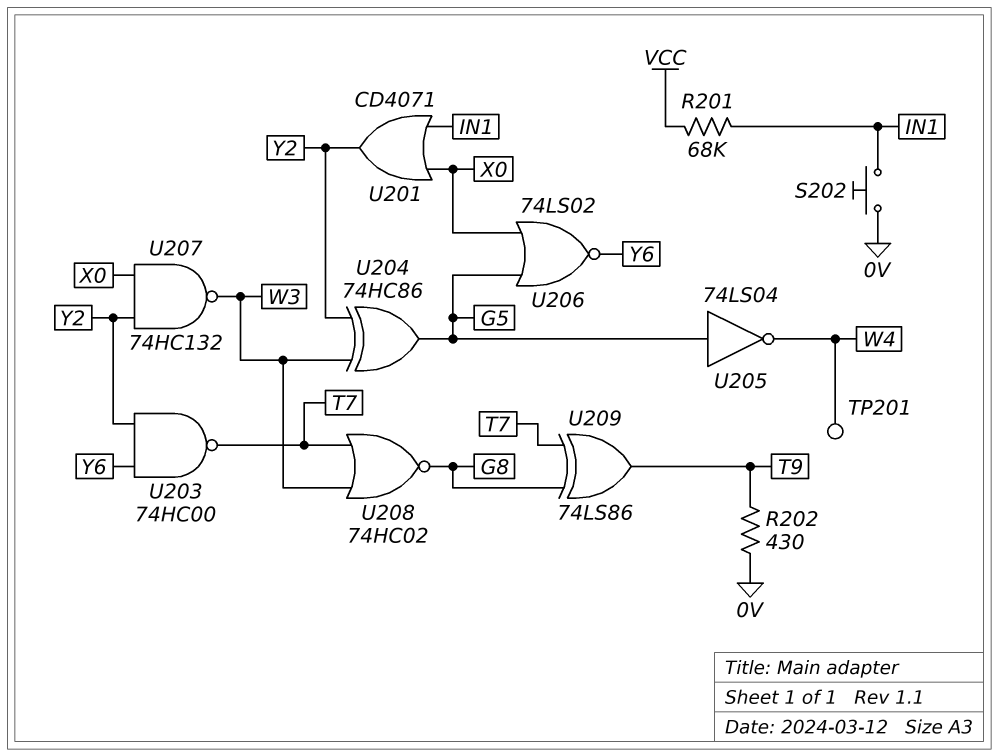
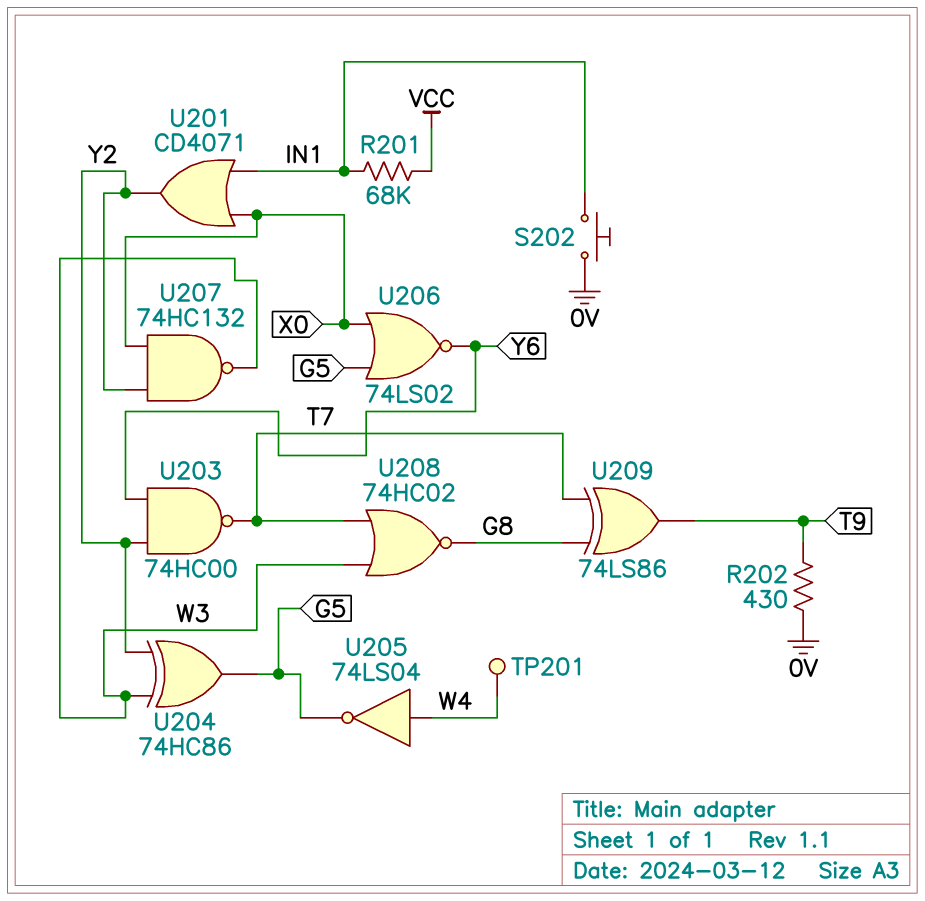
U205: NOT 74LS04 (in G5, out W4) -> NOT 74LS04 (in W4, out G5)

